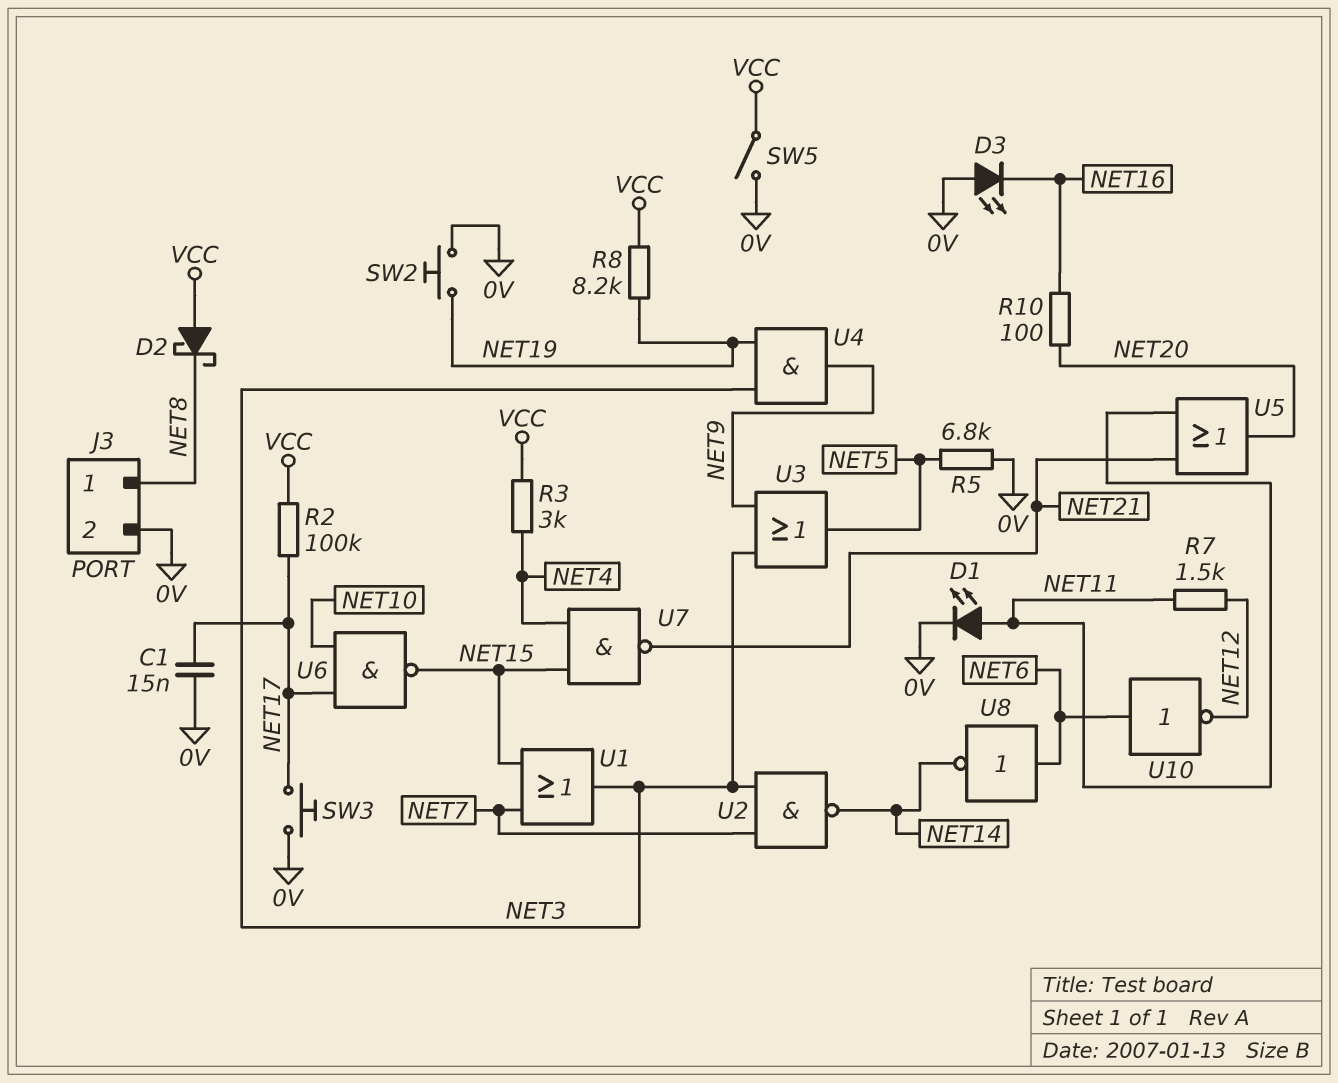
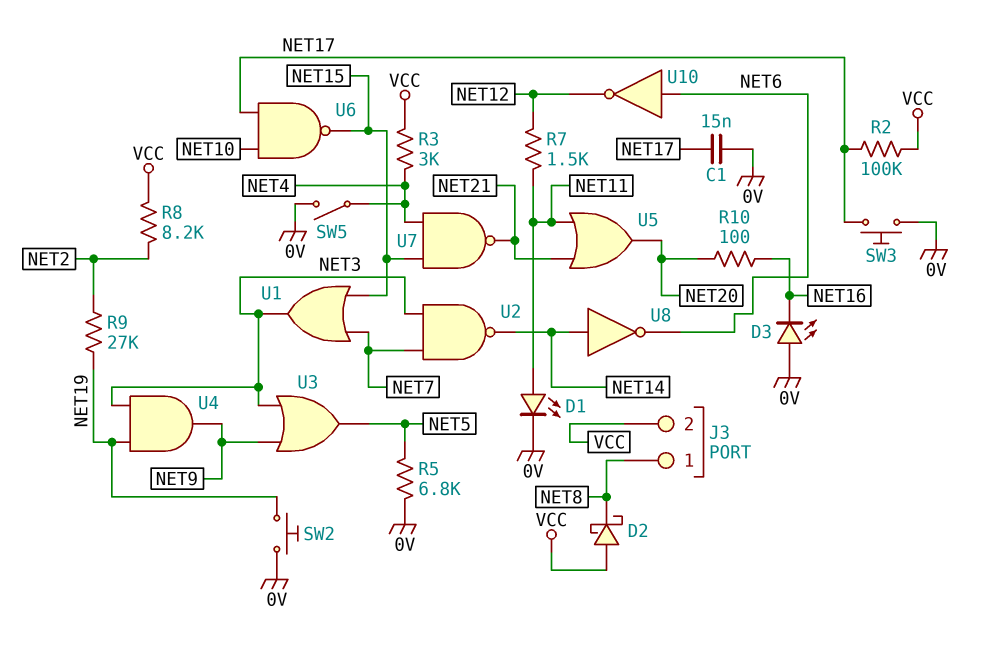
J3 pin 2: 0V -> VCC
R8: 8.2k (NET19, VCC) -> 8.2k (NET2, VCC)
R9: none -> 27k (NET2, NET19)
SW5: switch (0V, VCC) -> switch (0V, NET4)
U8: NOT (in NET6, out NET14) -> NOT (in NET14, out NET6)

